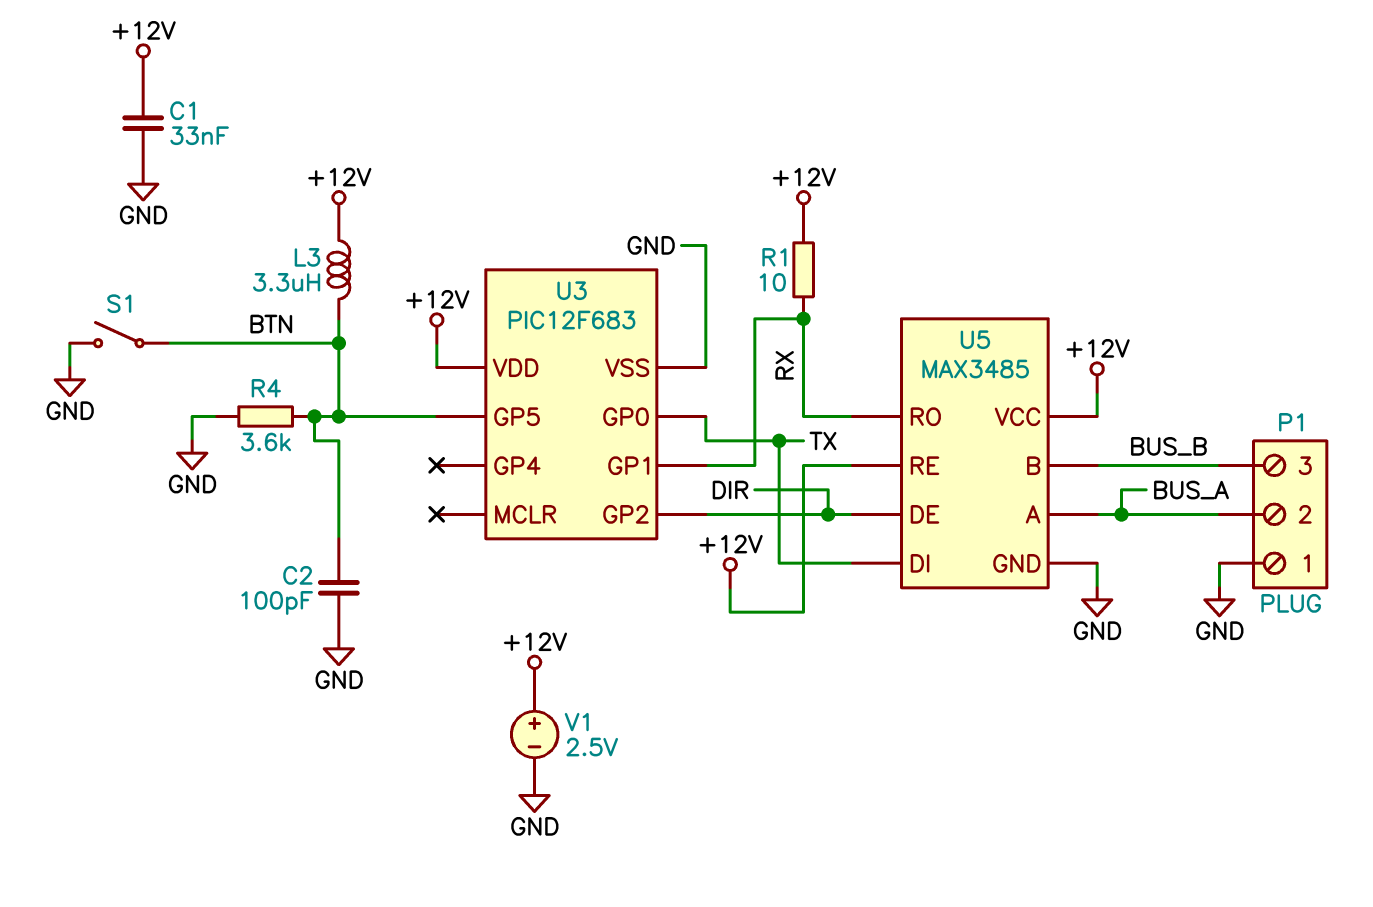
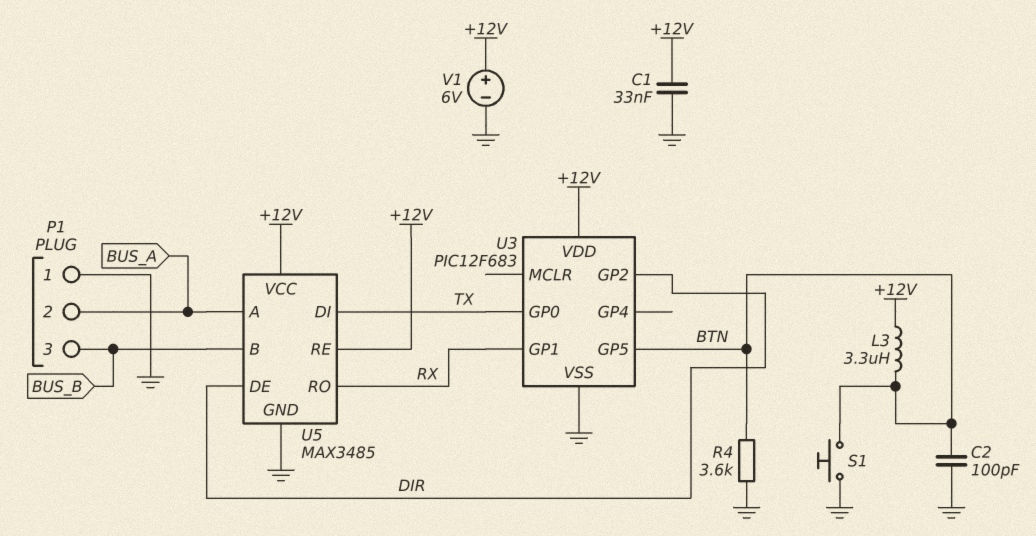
R1: 10 (+12V, RX) -> none
S1: switch (BTN, GND) -> button (BTN, GND)
V1: 2.5V (plus +12V, minus GND) -> 6V (plus +12V, minus GND)

